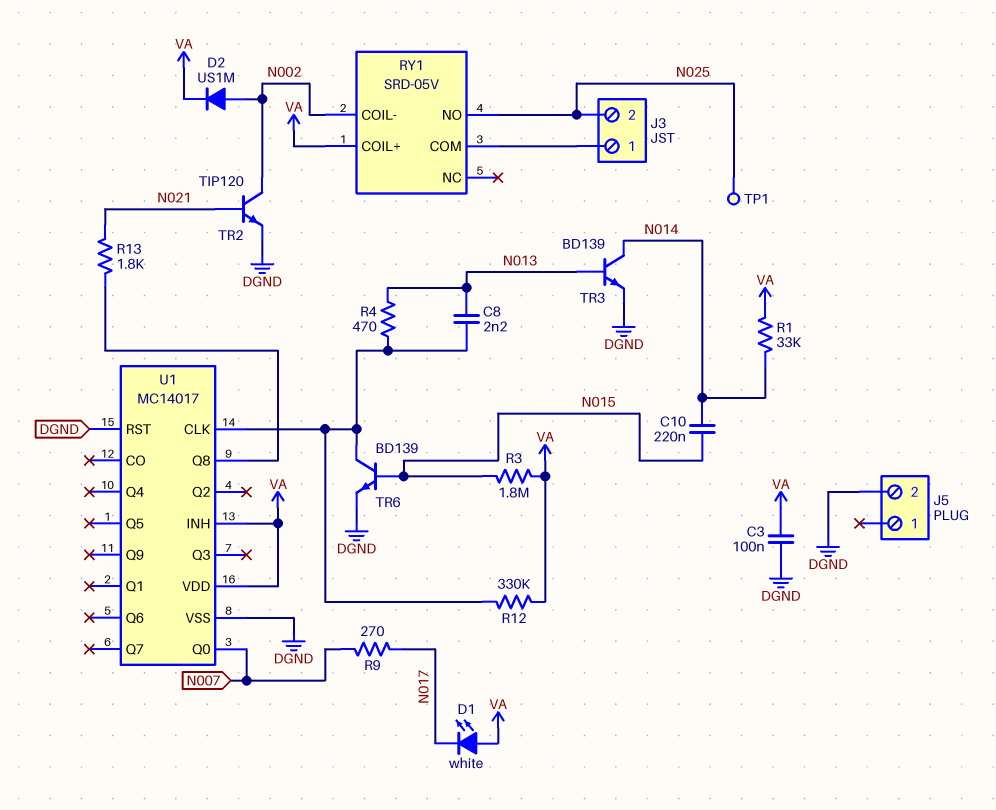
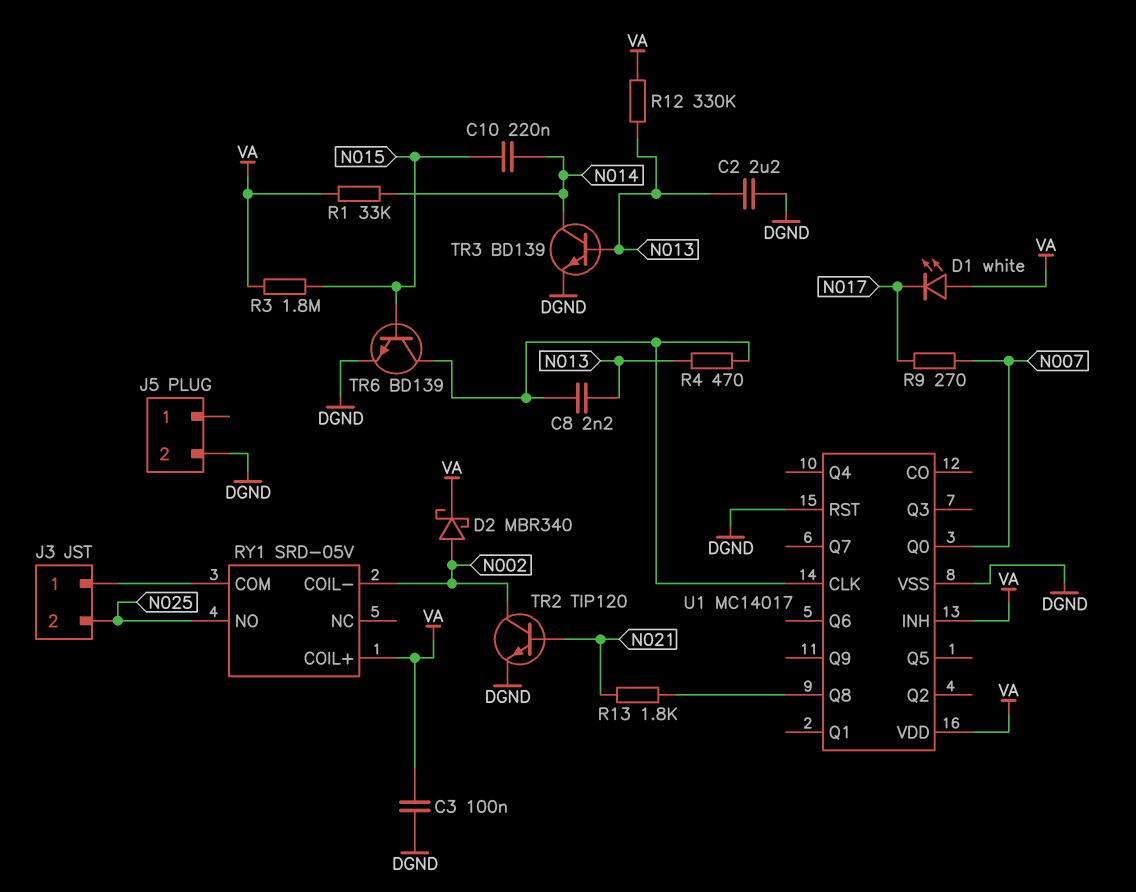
C2: none -> 2.2uF (DGND, N013)
D2: diode US1M (A N002, K VA) -> schottky MBR340 (A N002, K VA)
R12: 330k (U1/CLK, VA) -> 330k (N013, VA)
TP1: test point (N025) -> none

